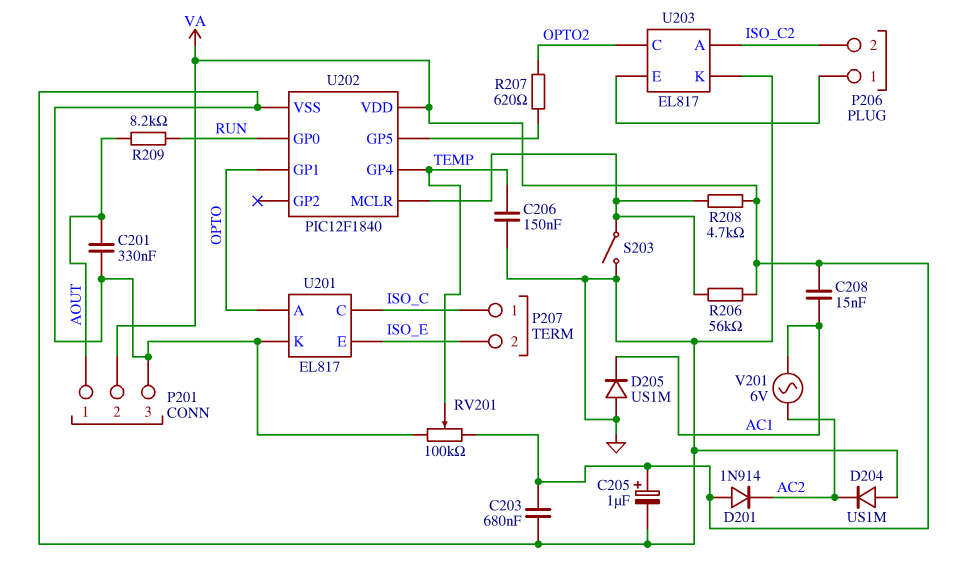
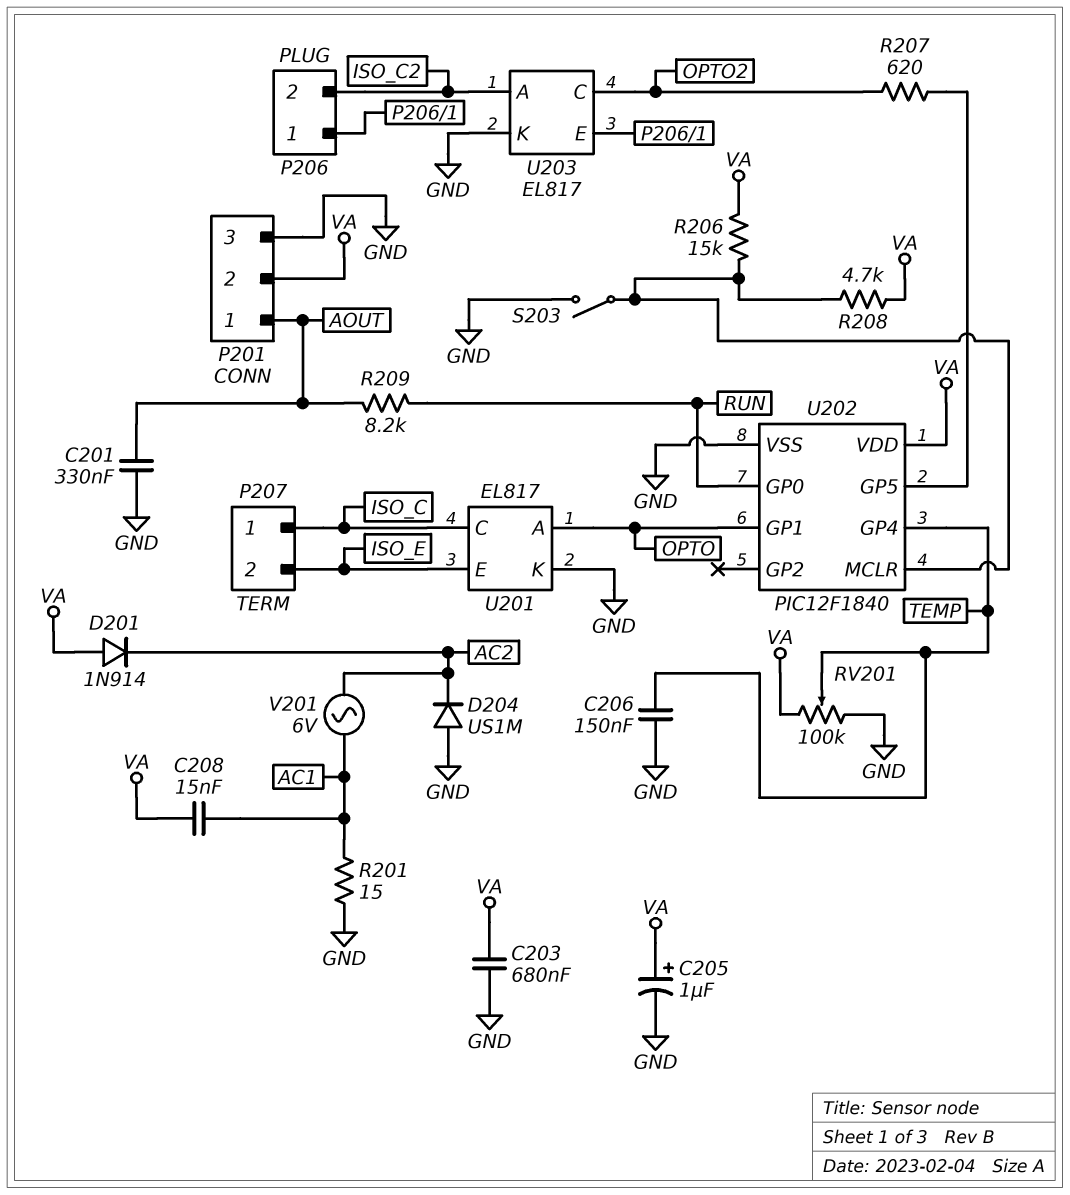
D205: diode US1M (A GND, K AC1) -> none
R201: none -> 15 (AC1, GND)
R206: 56k (U202/MCLR, VA) -> 15k (U202/MCLR, VA)

